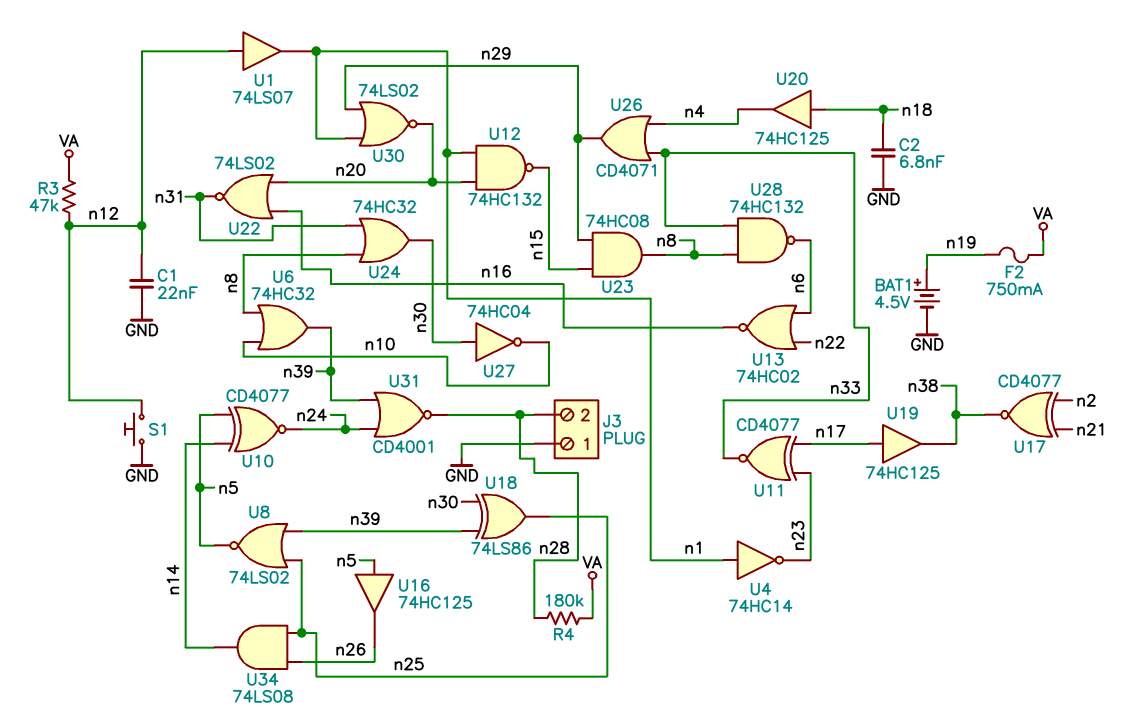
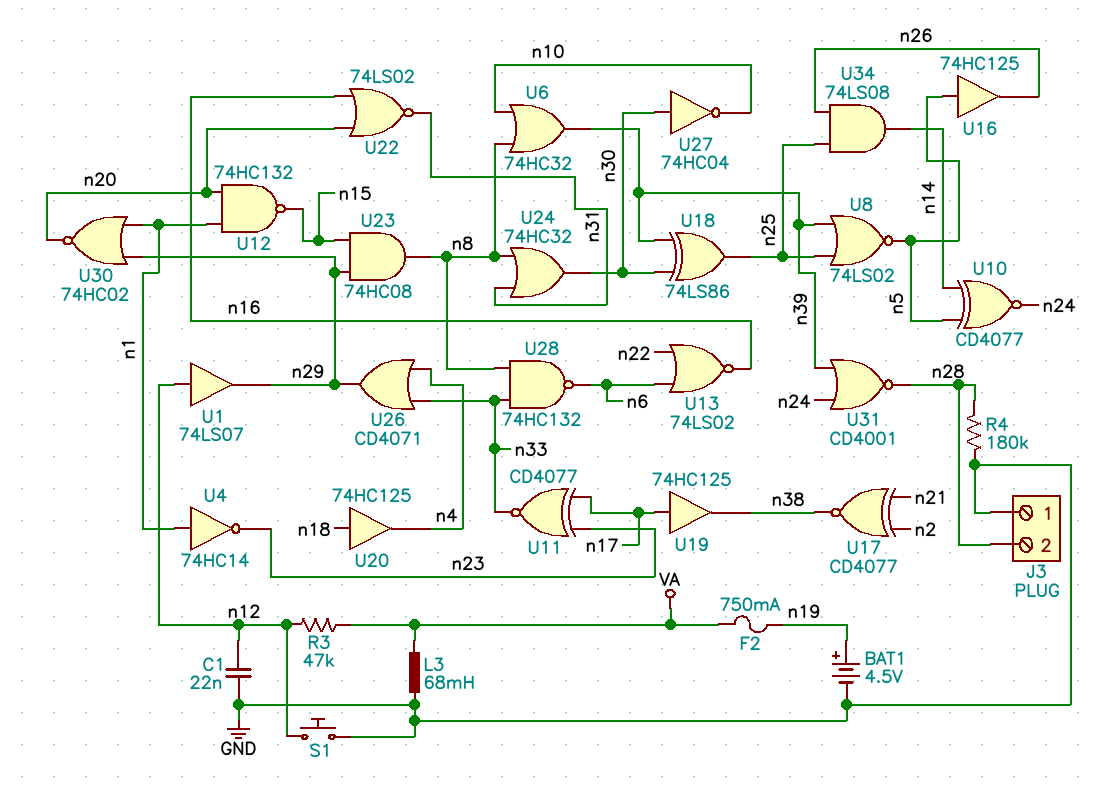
C2: 6.8nF (GND, n18) -> none
L3: none -> 68mH (GND, VA)
R4: 180k (VA, n28) -> 180k (GND, n28)
U1: buffer 74LS07 (in n12, out n1) -> buffer 74LS07 (in n12, out n29)
U13: NOR 74HC02 (in n6, in n22, out n16) -> NOR 74LS02 (in n6, in n22, out n16)
U30: NOR 74LS02 (in n1, in n29, out n20) -> NOR 74HC02 (in n1, in n29, out n20)

